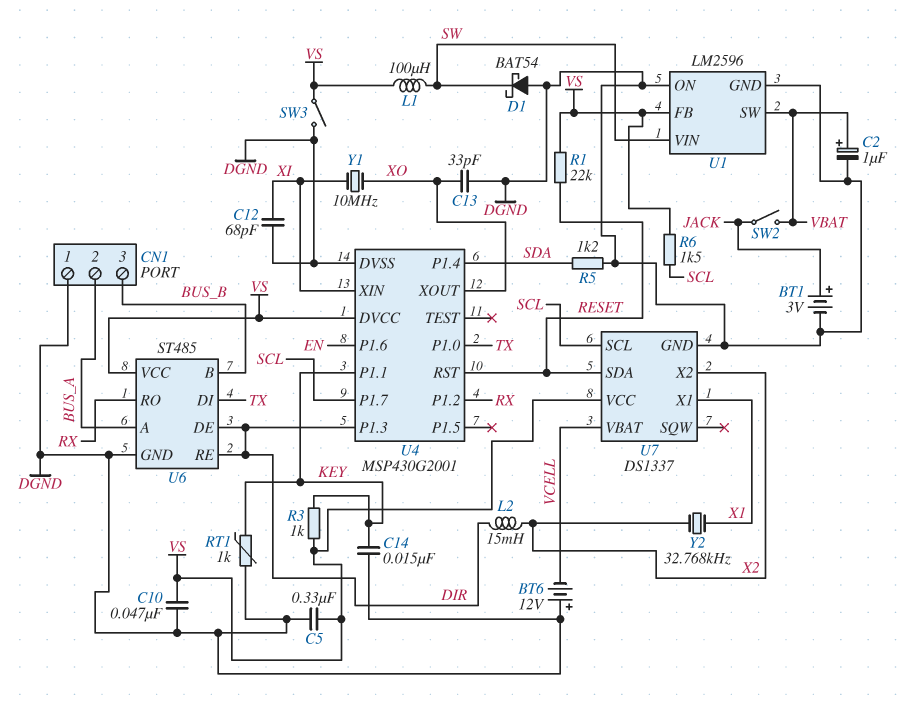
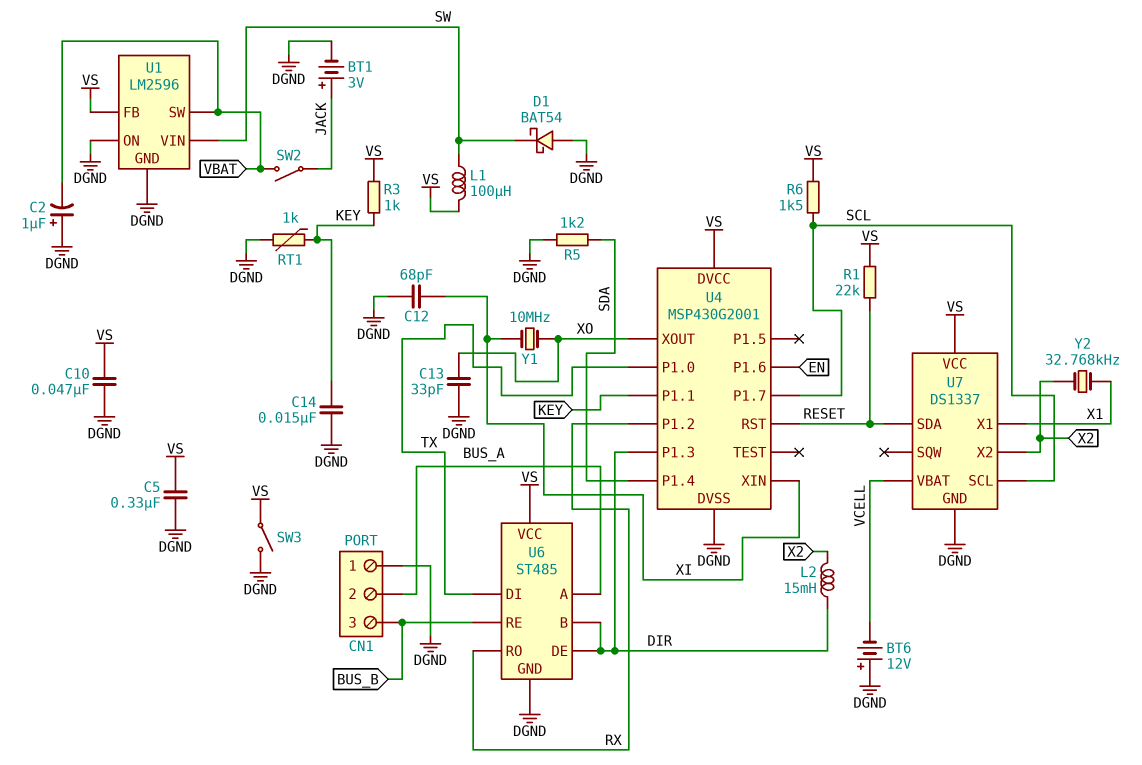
C2: 1uF (plus VBAT, minus DGND) -> 1uF (plus DGND, minus VBAT)
U6 pin B: BUS_B -> DIR
U6 pin RE: DIR -> BUS_B

